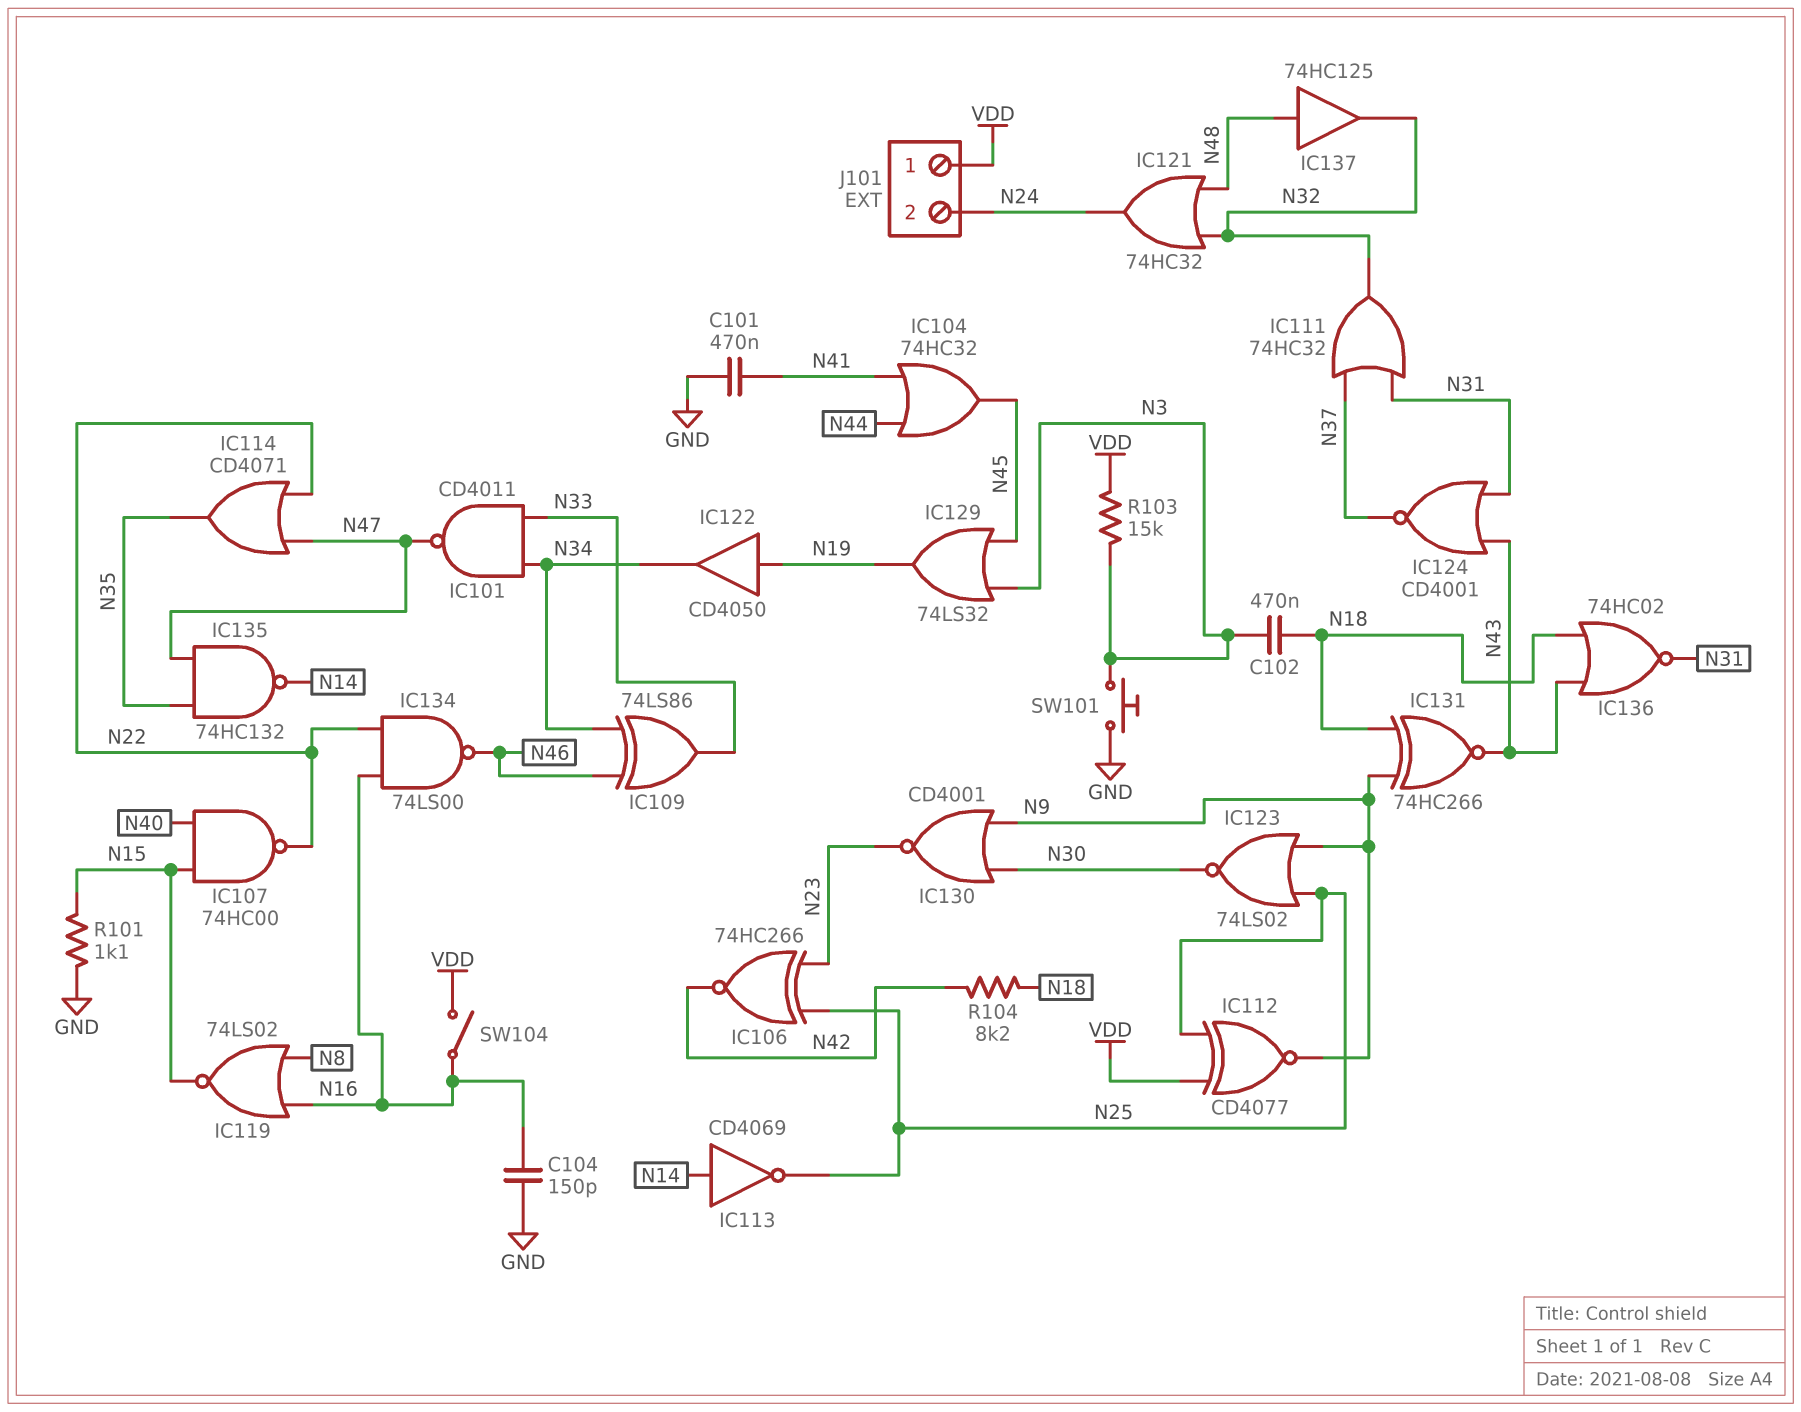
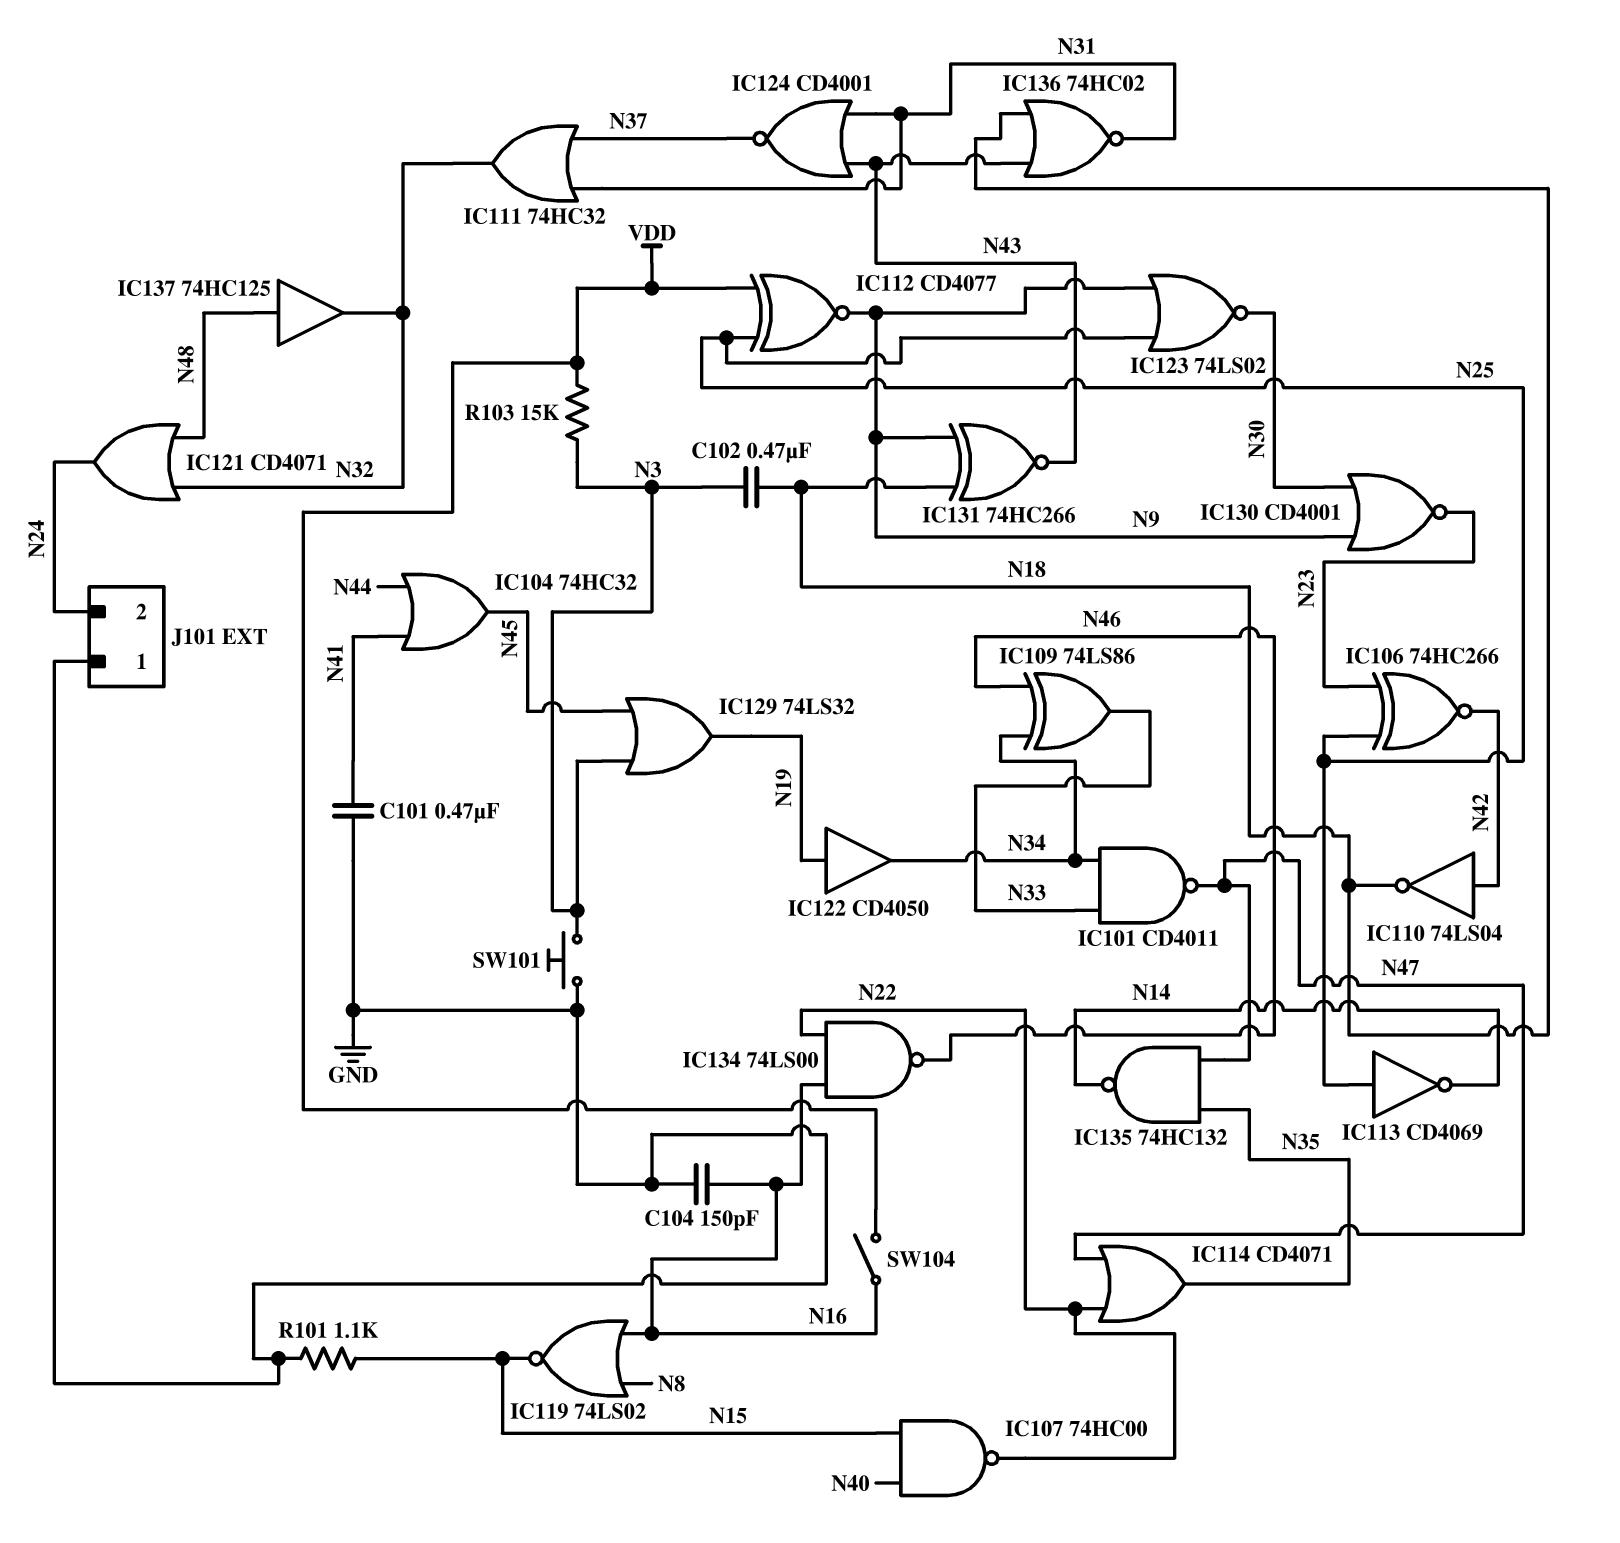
IC110: none -> NOT 74LS04 (in N42, out N18)
IC113: NOT CD4069 (in N14, out N25) -> NOT CD4069 (in N25, out N14)
IC121: OR 74HC32 (in N32, in N48, out N24) -> OR CD4071 (in N32, in N48, out N24)
J101 pin 1: VDD -> GND
R104: 8.2k (N18, N42) -> none

